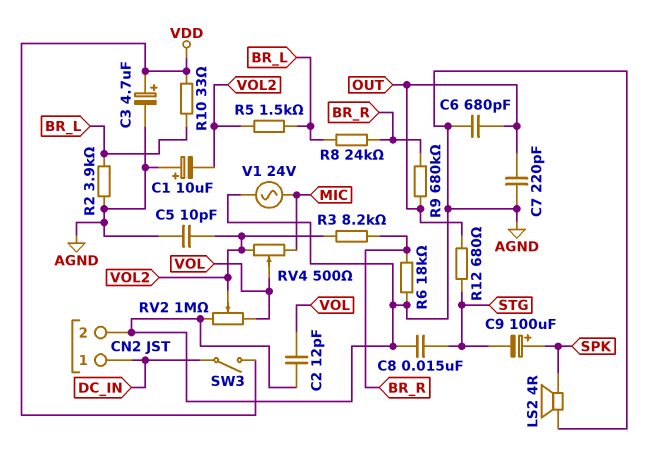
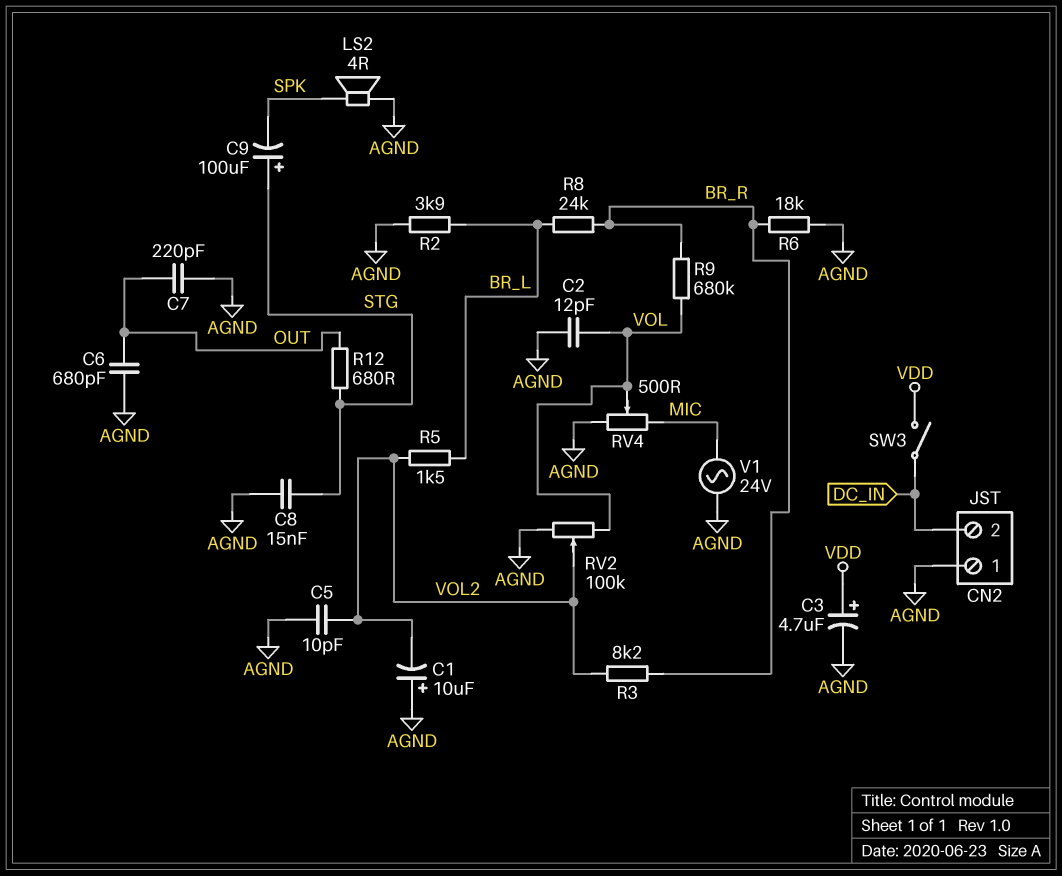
C9: 100uF (plus SPK, minus STG) -> 100uF (plus STG, minus SPK)
CN2 pin 1: DC_IN -> AGND
CN2 pin 2: AGND -> DC_IN
R9: 680k (BR_R, OUT) -> 680k (BR_R, VOL)
R10: 33 (BR_L, VDD) -> none
RV2: 1M (AGND, VOL, wiper VOL2) -> 100k (AGND, VOL, wiper VOL2)
RV4: 500 (MIC, VOL2, wiper VOL) -> 500 (AGND, MIC, wiper VOL)

